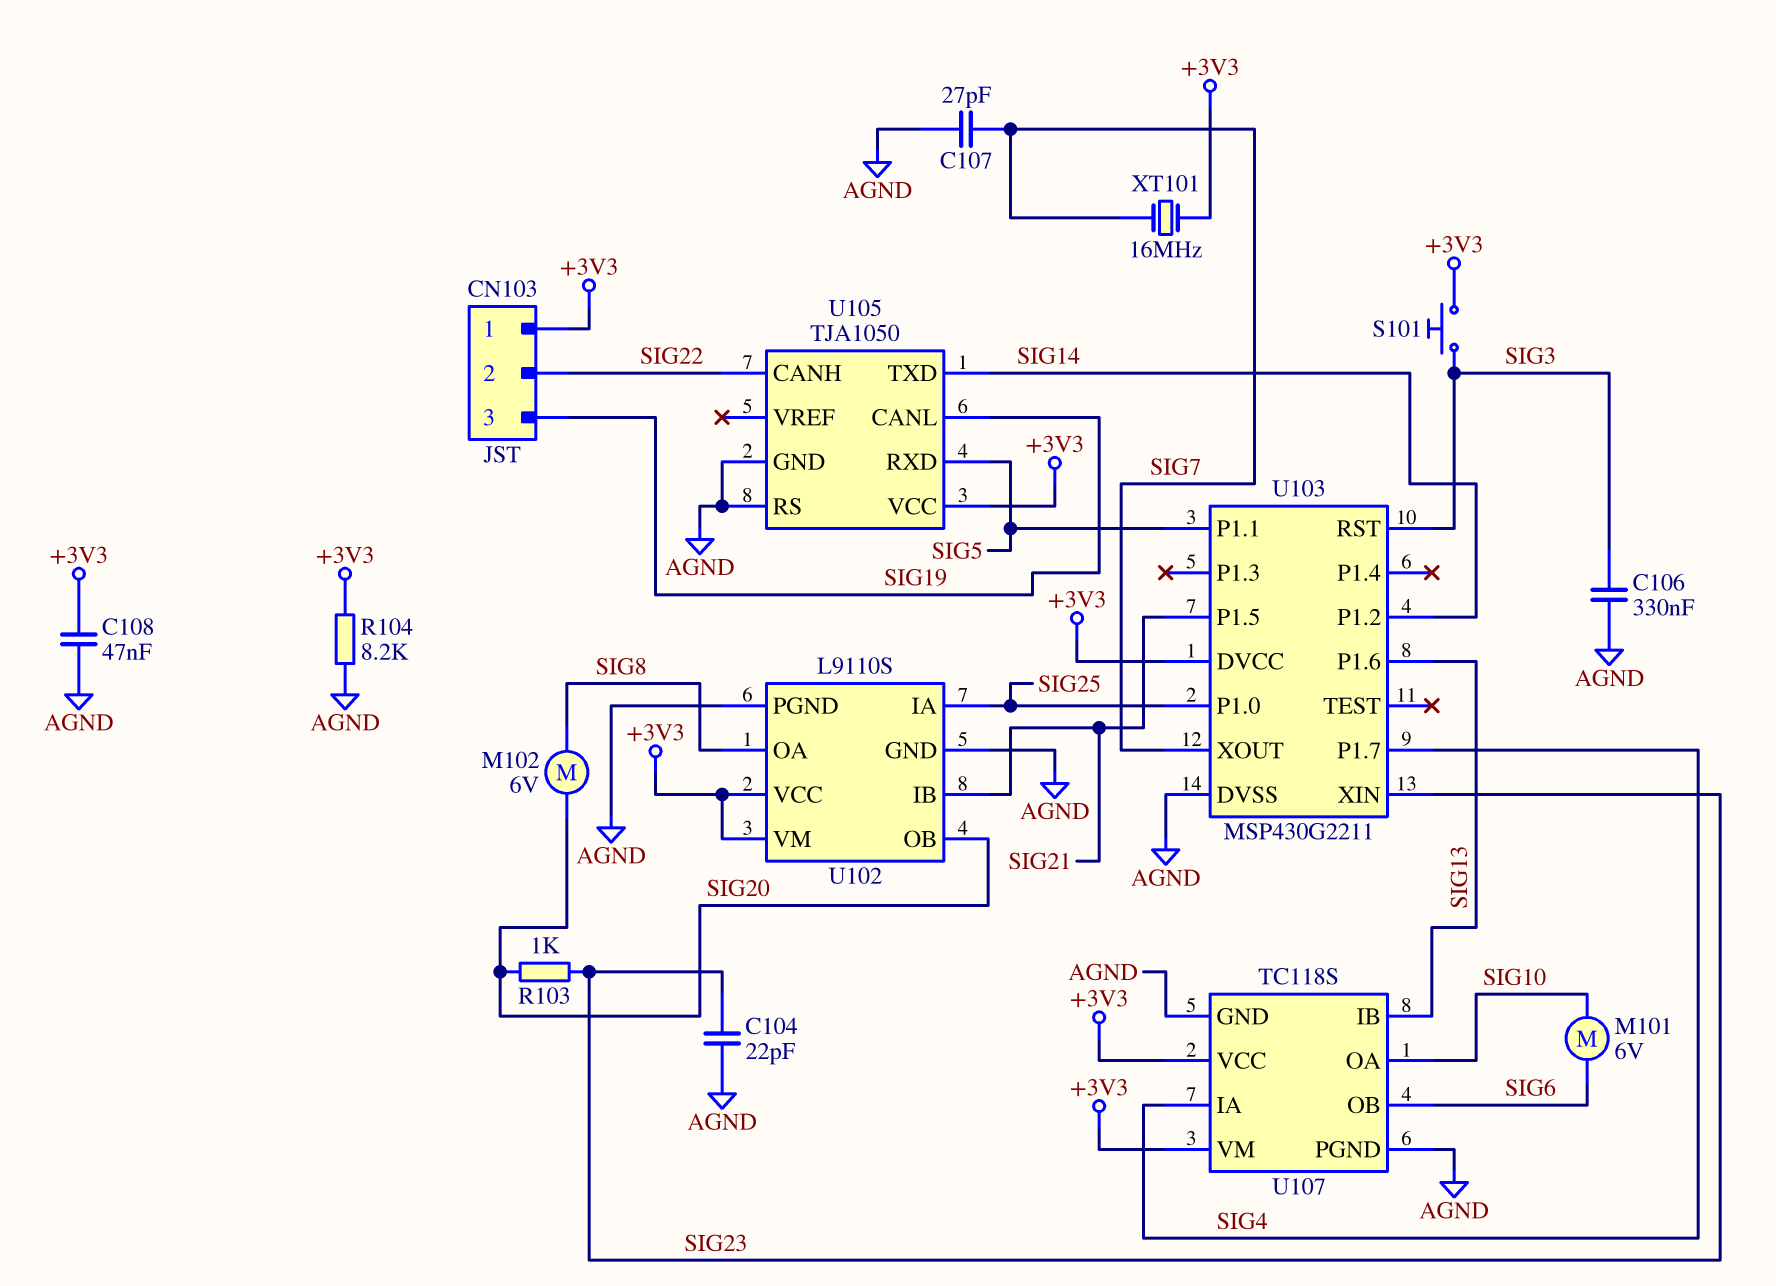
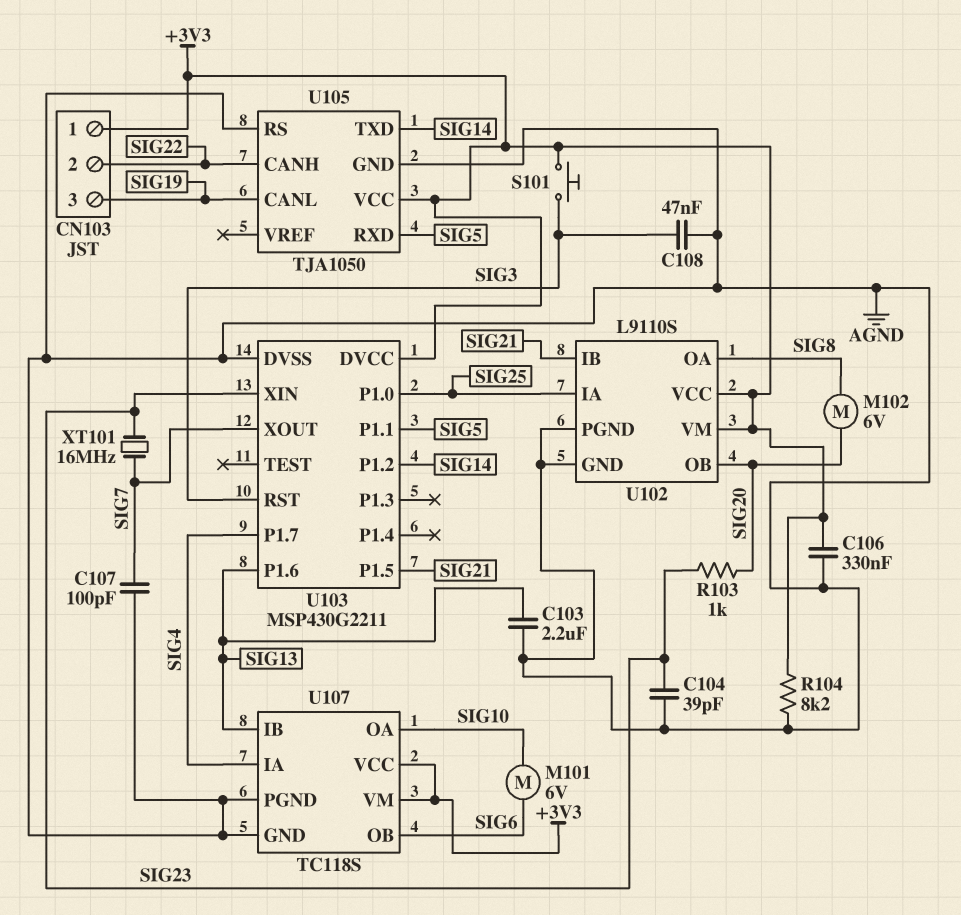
C103: none -> 2.2uF (AGND, SIG13)
C104: 22pF (AGND, SIG23) -> 39pF (AGND, SIG23)
C106: 330nF (AGND, SIG3) -> 330nF (+3V3, AGND)
C107: 27pF (AGND, SIG7) -> 100pF (AGND, SIG7)
C108: 47nF (+3V3, AGND) -> 47nF (AGND, SIG3)
XT101: 16MHz (+3V3, SIG7) -> 16MHz (SIG7, SIG23)

